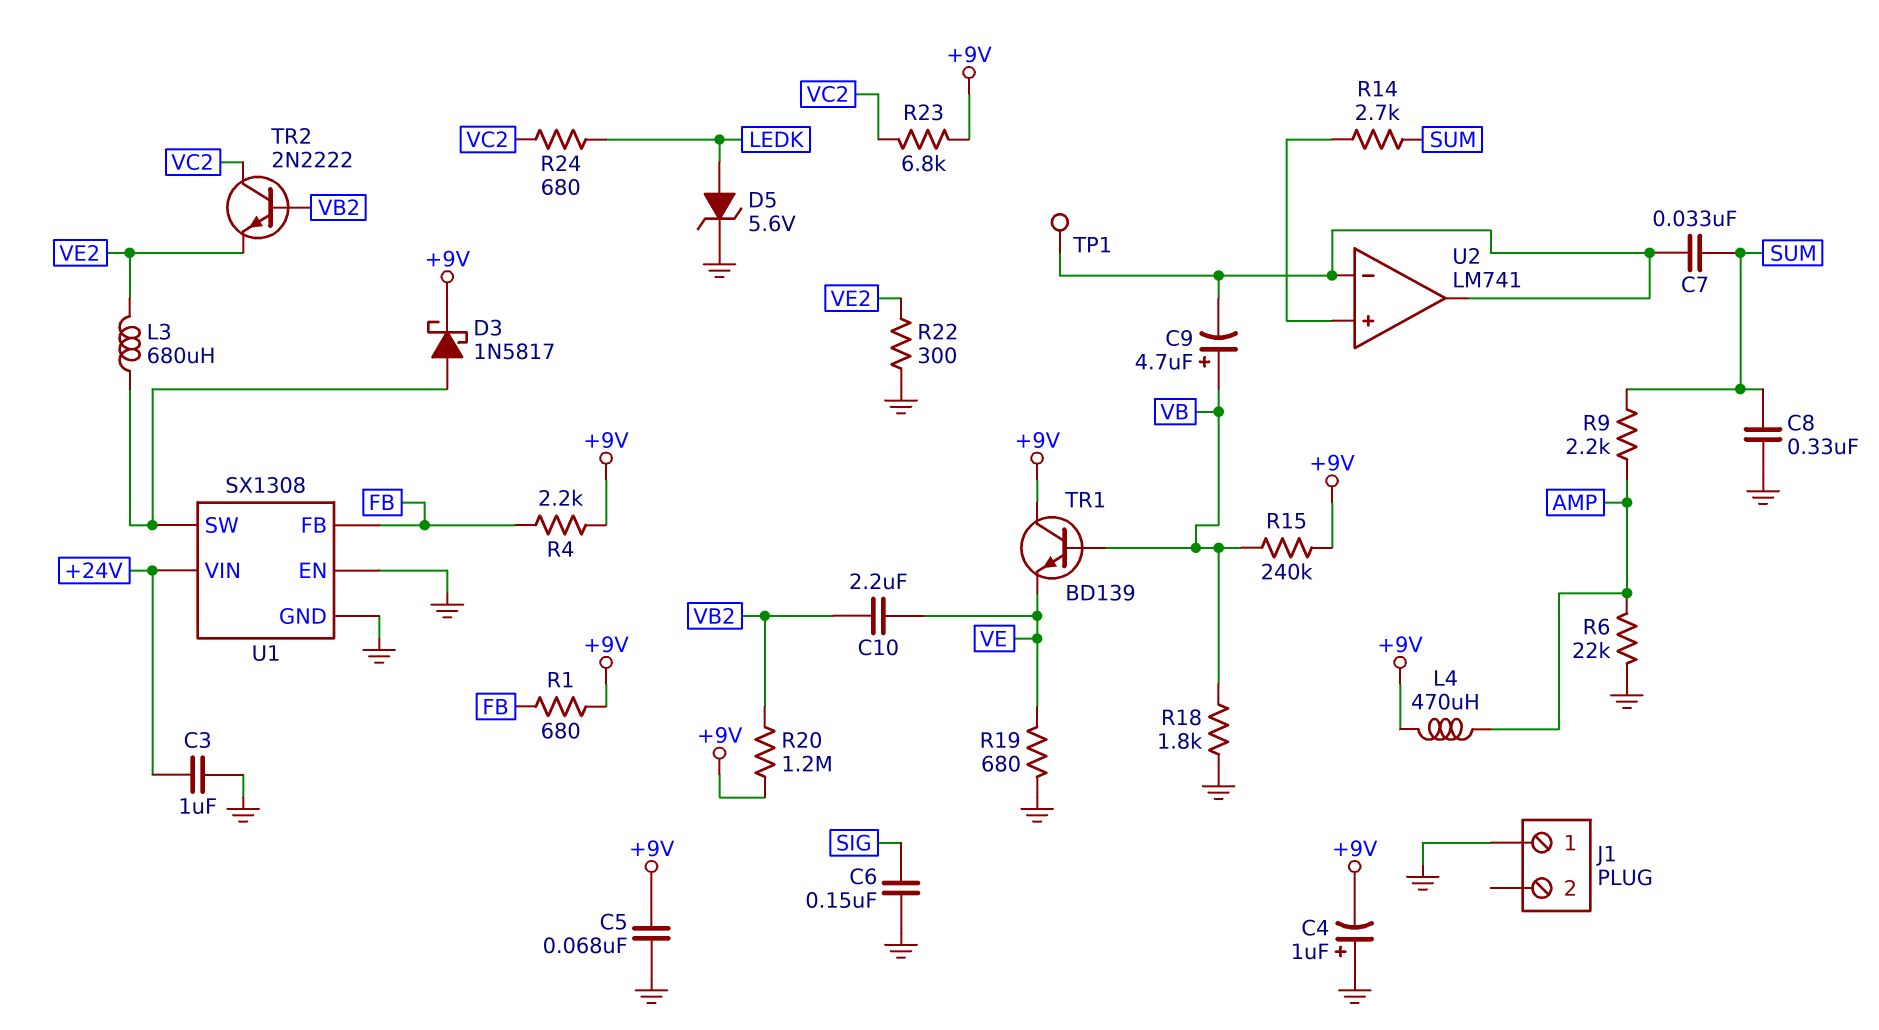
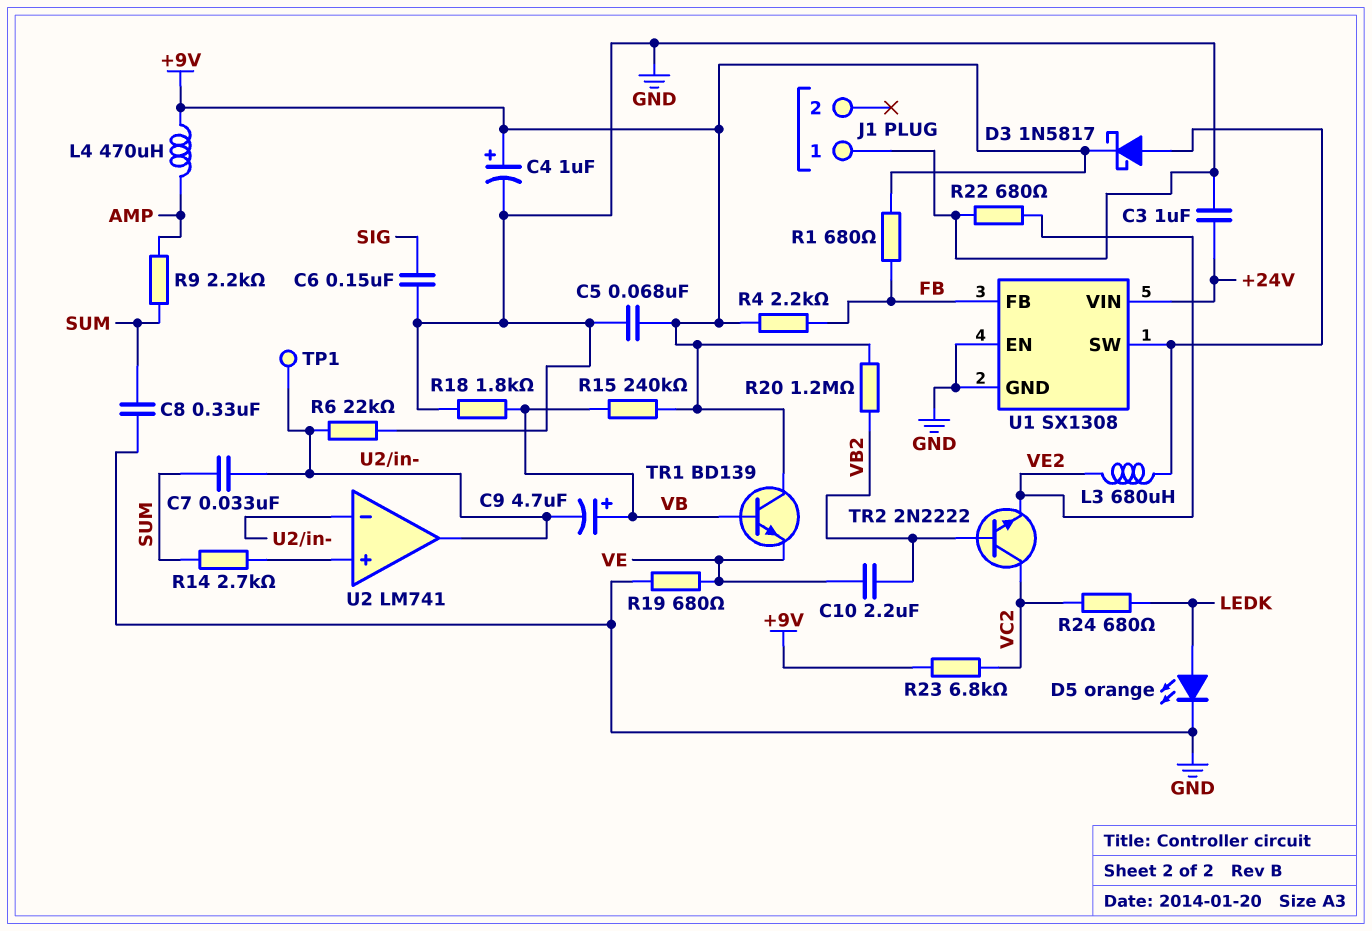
C4: 1uF (plus GND, minus +9V) -> 1uF (plus +9V, minus GND)
D5: zener 5.6V (A LEDK, K GND) -> LED orange (A LEDK, K GND)
R6: 22k (AMP, GND) -> 22k (GND, U2/in-)
R22: 300 (GND, VE2) -> 680 (GND, VE2)

